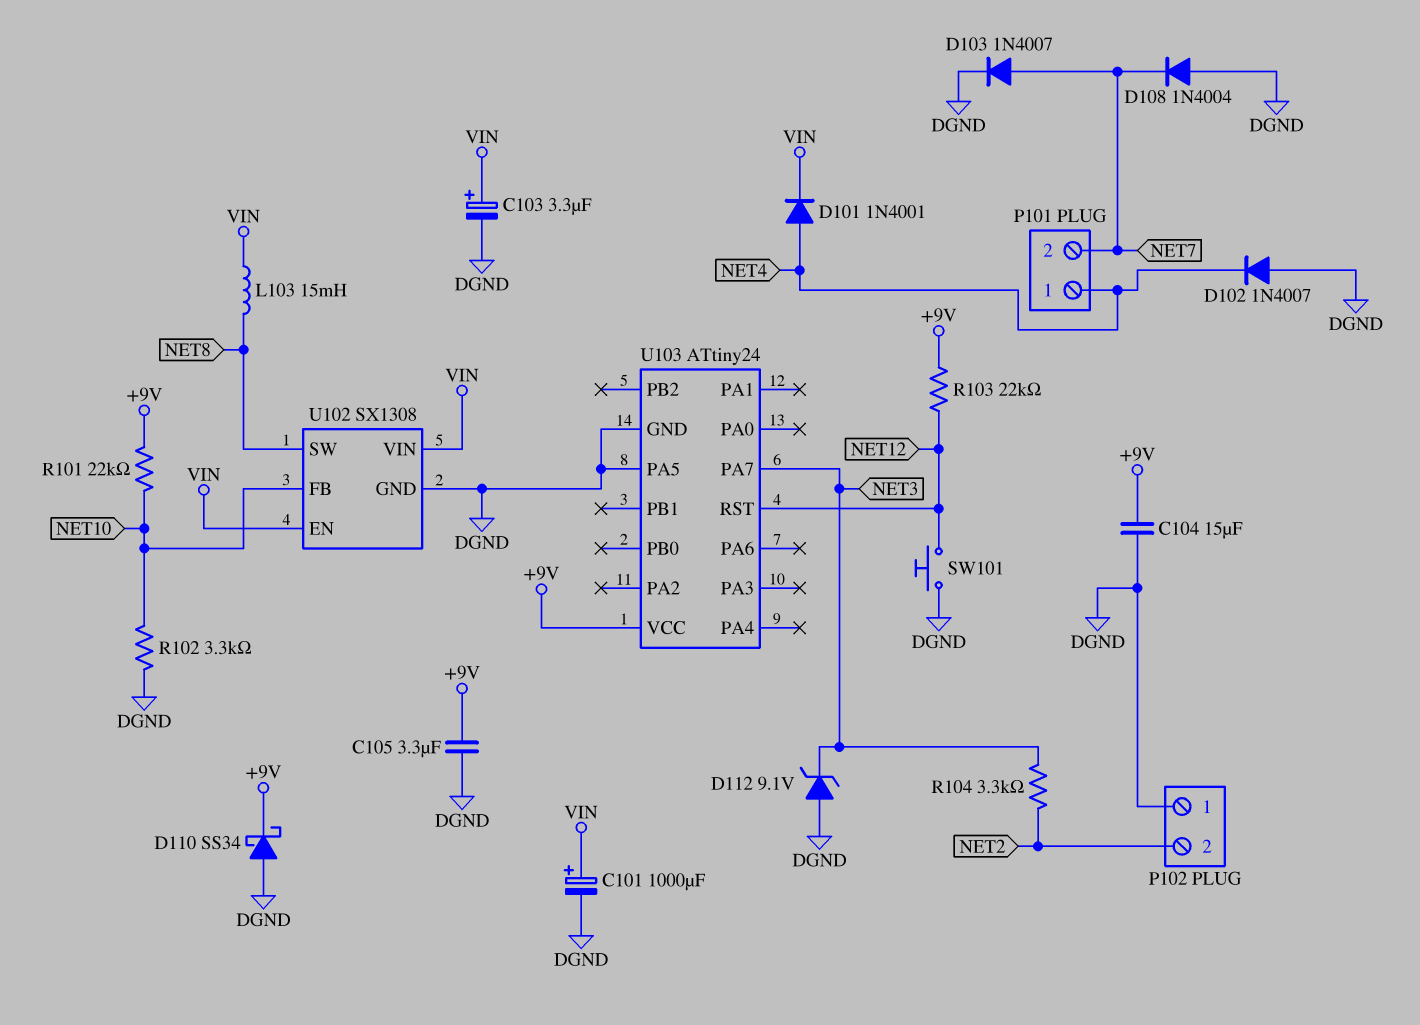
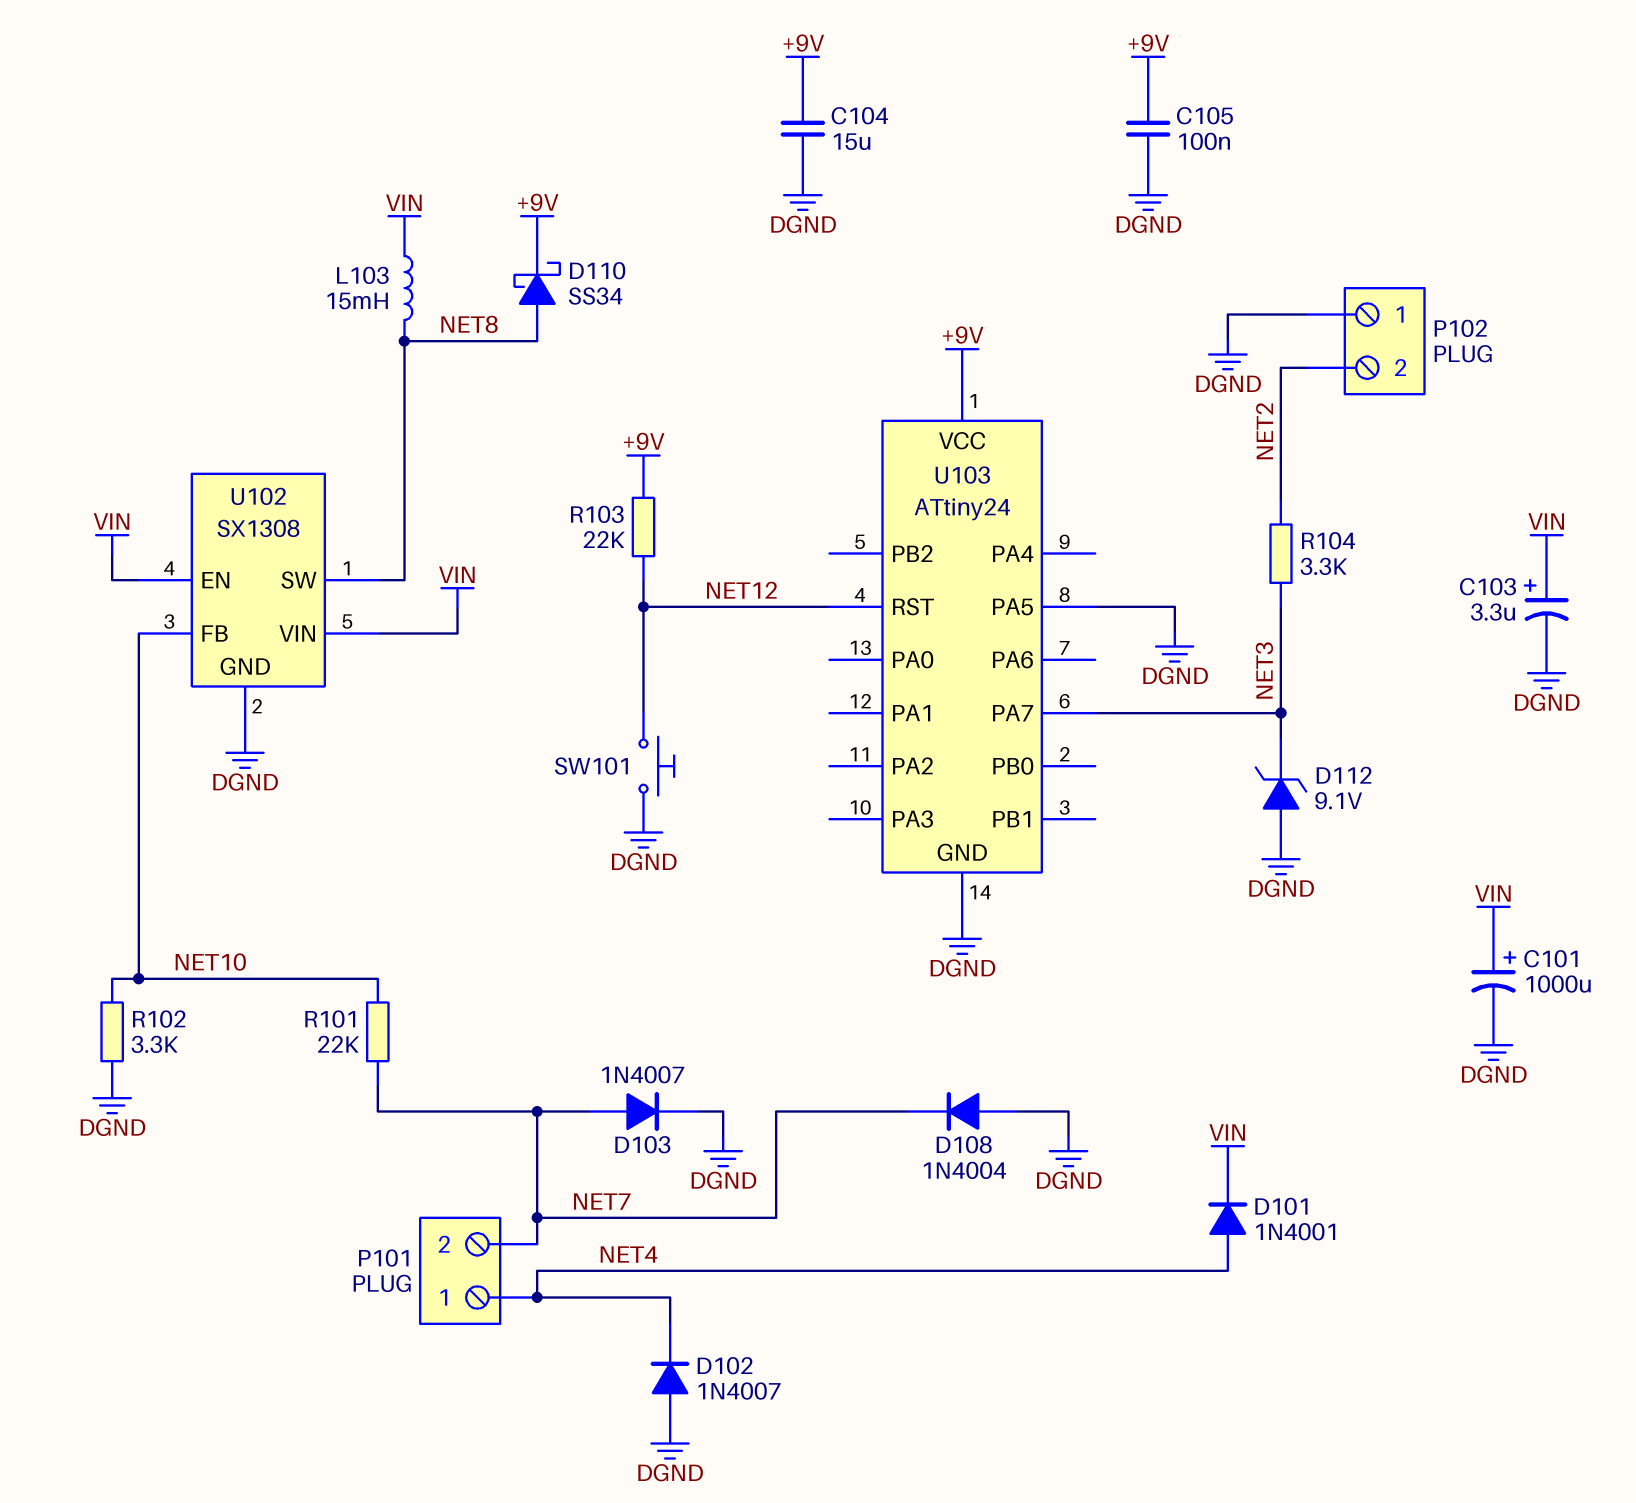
C105: 3.3uF (+9V, DGND) -> 100nF (+9V, DGND)
D110: schottky SS34 (A DGND, K +9V) -> schottky SS34 (A NET8, K +9V)
R101: 22k (+9V, NET10) -> 22k (NET7, NET10)

